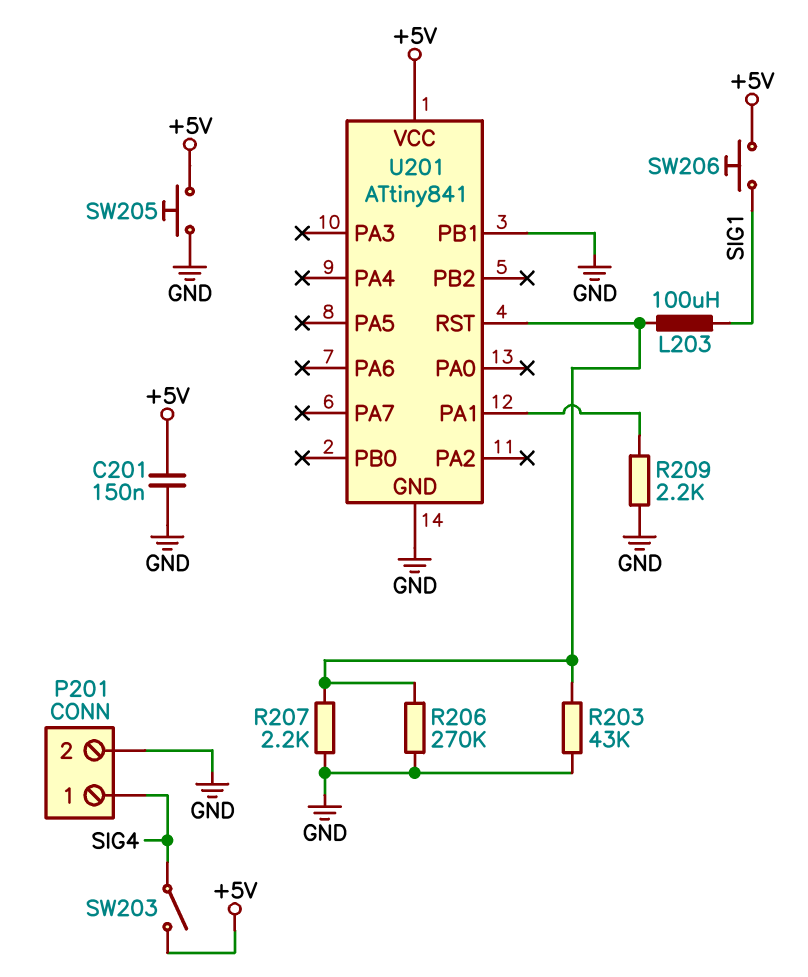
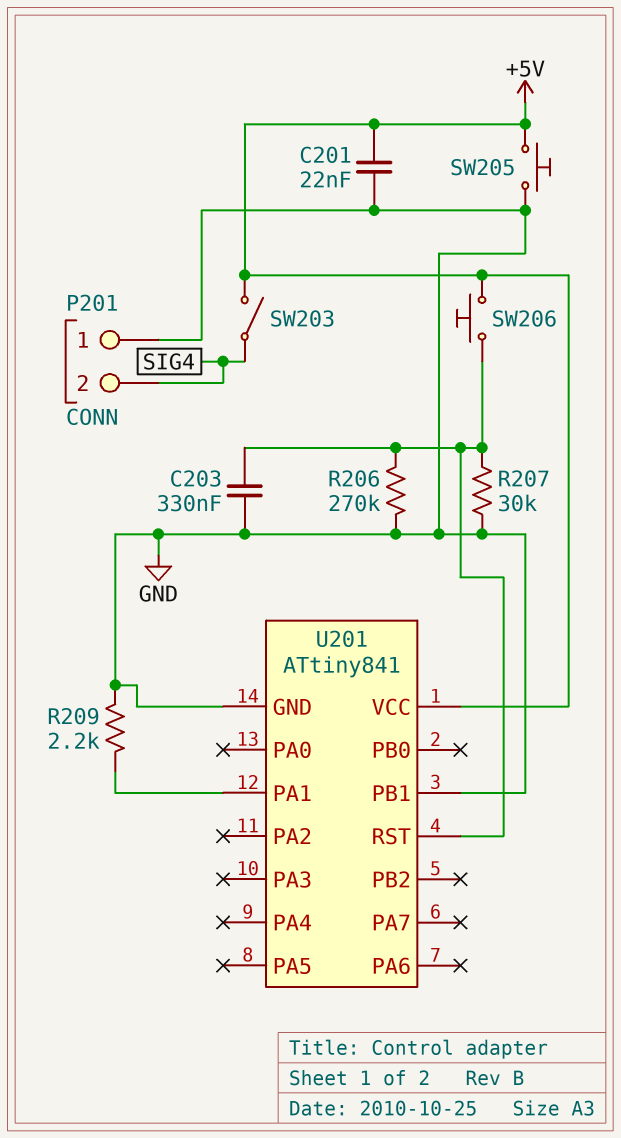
C201: 150nF (+5V, GND) -> 22nF (+5V, GND)
C203: none -> 330nF (GND, U201/RST)
L203: 100uH (SIG1, U201/RST) -> none
P201 pin 1: SIG4 -> GND
P201 pin 2: GND -> SIG4
R203: 43k (GND, U201/RST) -> none
R207: 2.2k (GND, U201/RST) -> 30k (GND, U201/RST)
SW206: button (+5V, SIG1) -> button (+5V, U201/RST)

